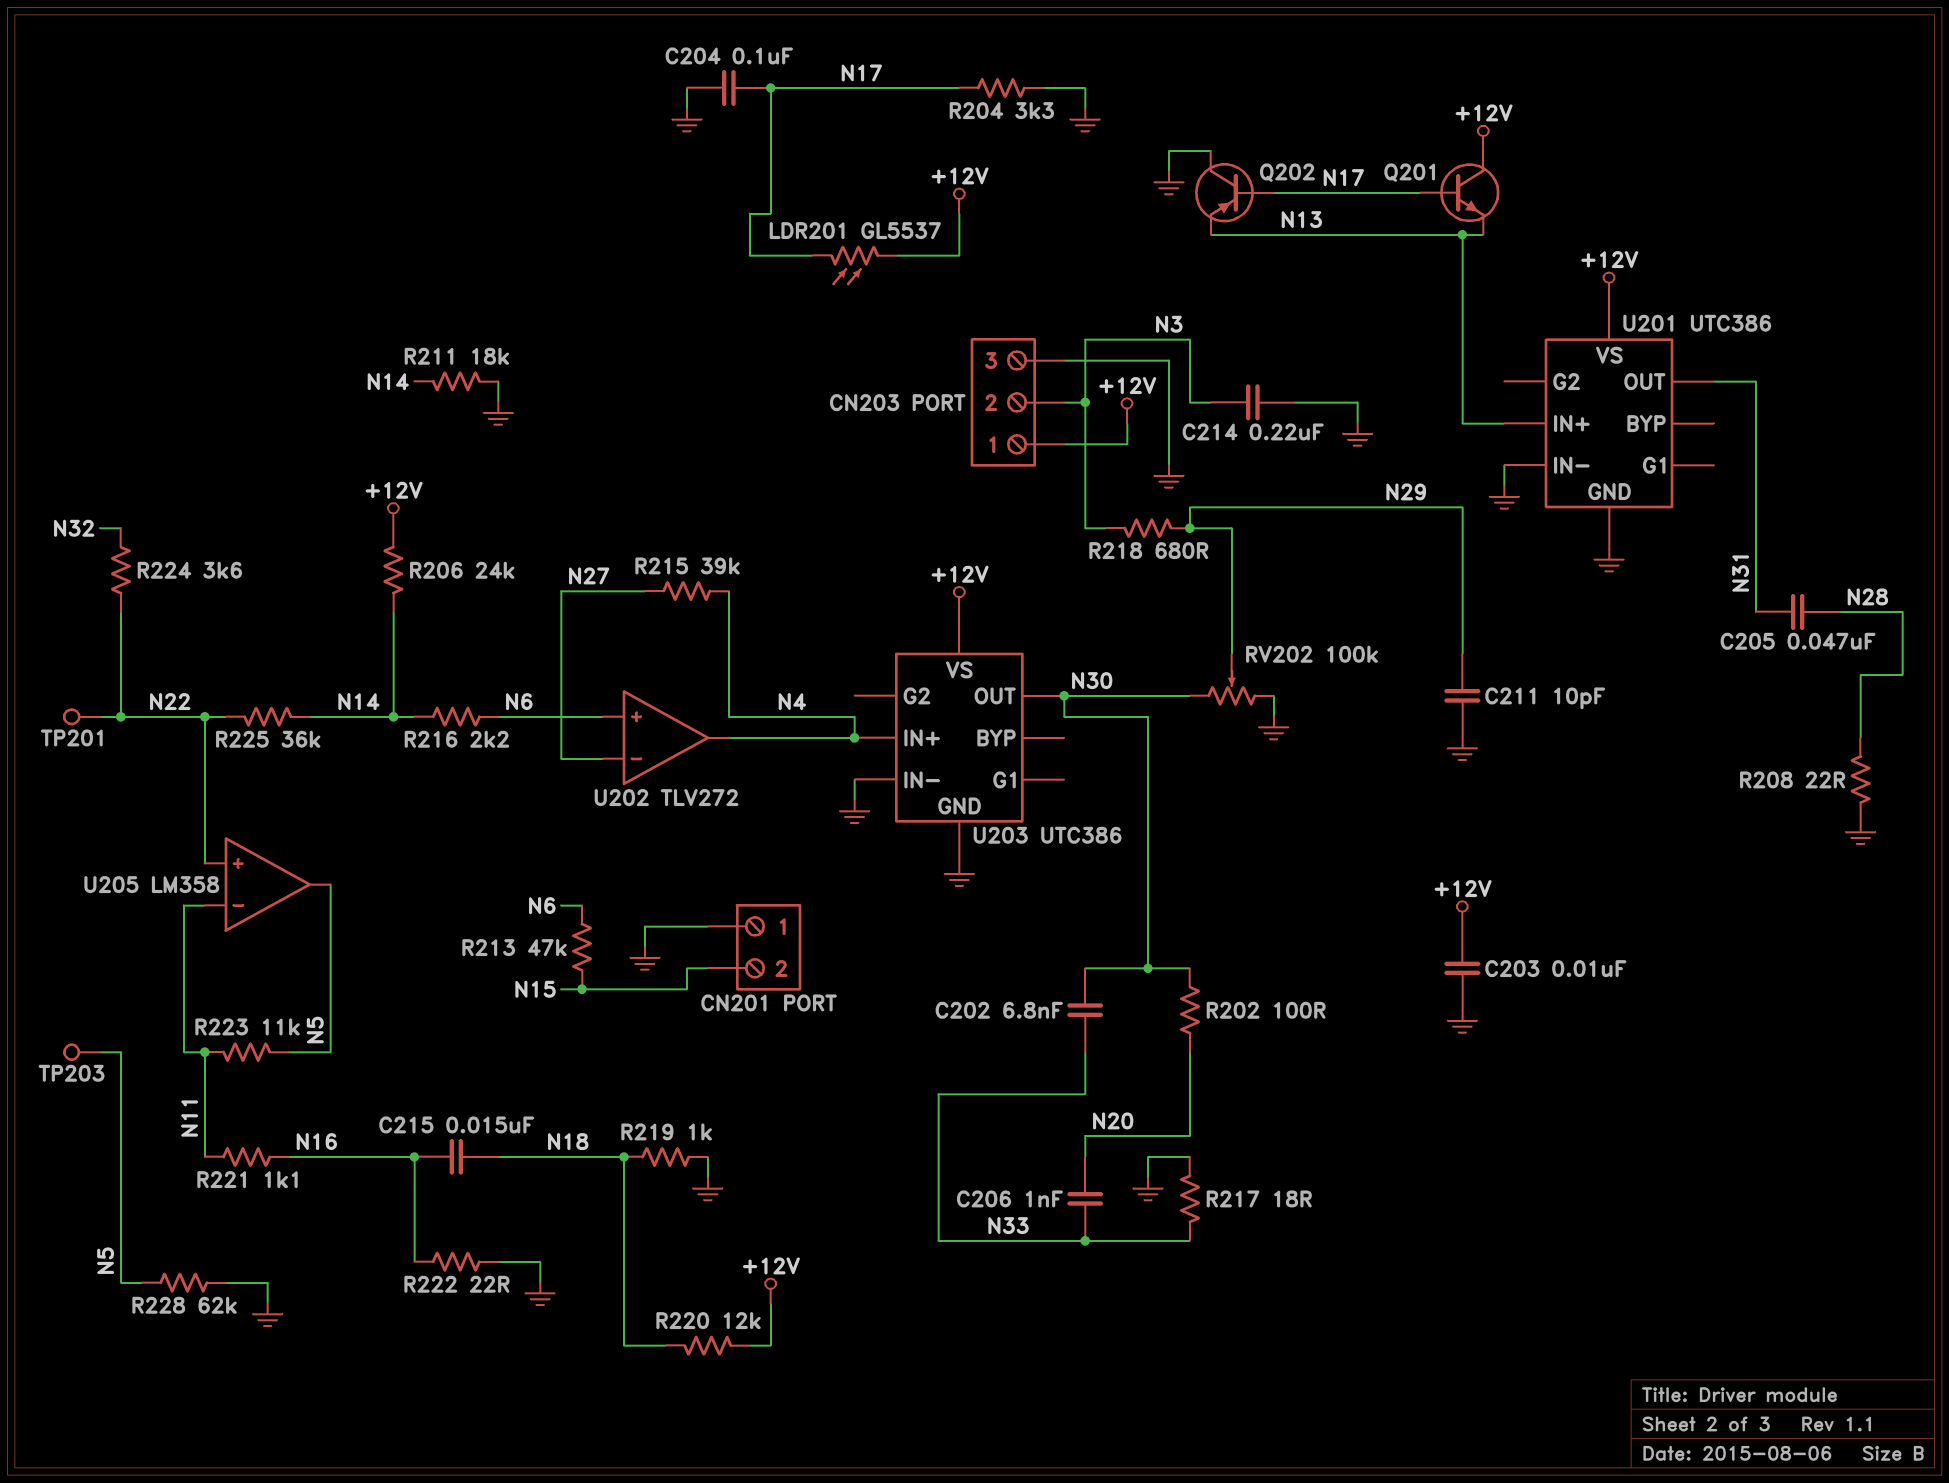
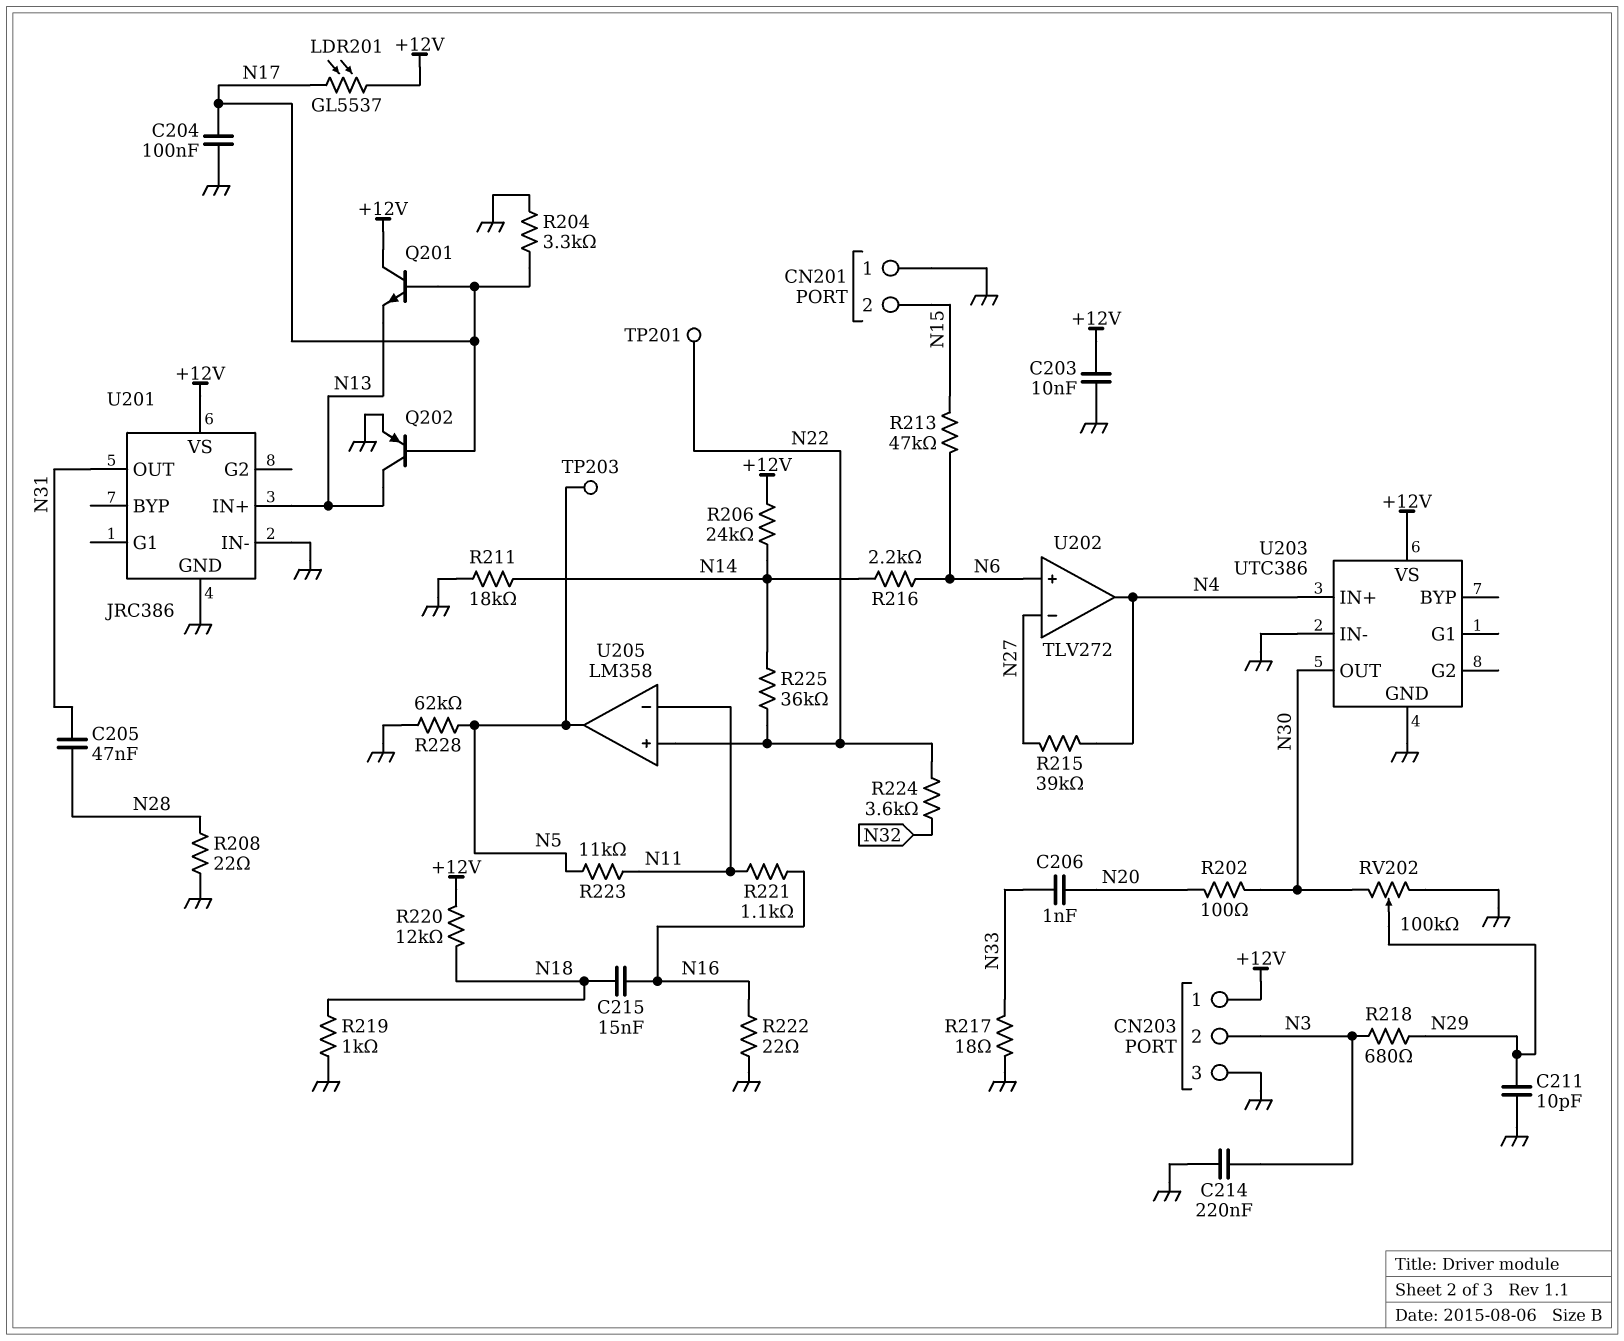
C202: 6.8nF (N30, N33) -> none
Q202: PNP (B N17, C GND, E N13) -> PNP (B N17, C N13, E GND)
U201: UTC386 -> JRC386

